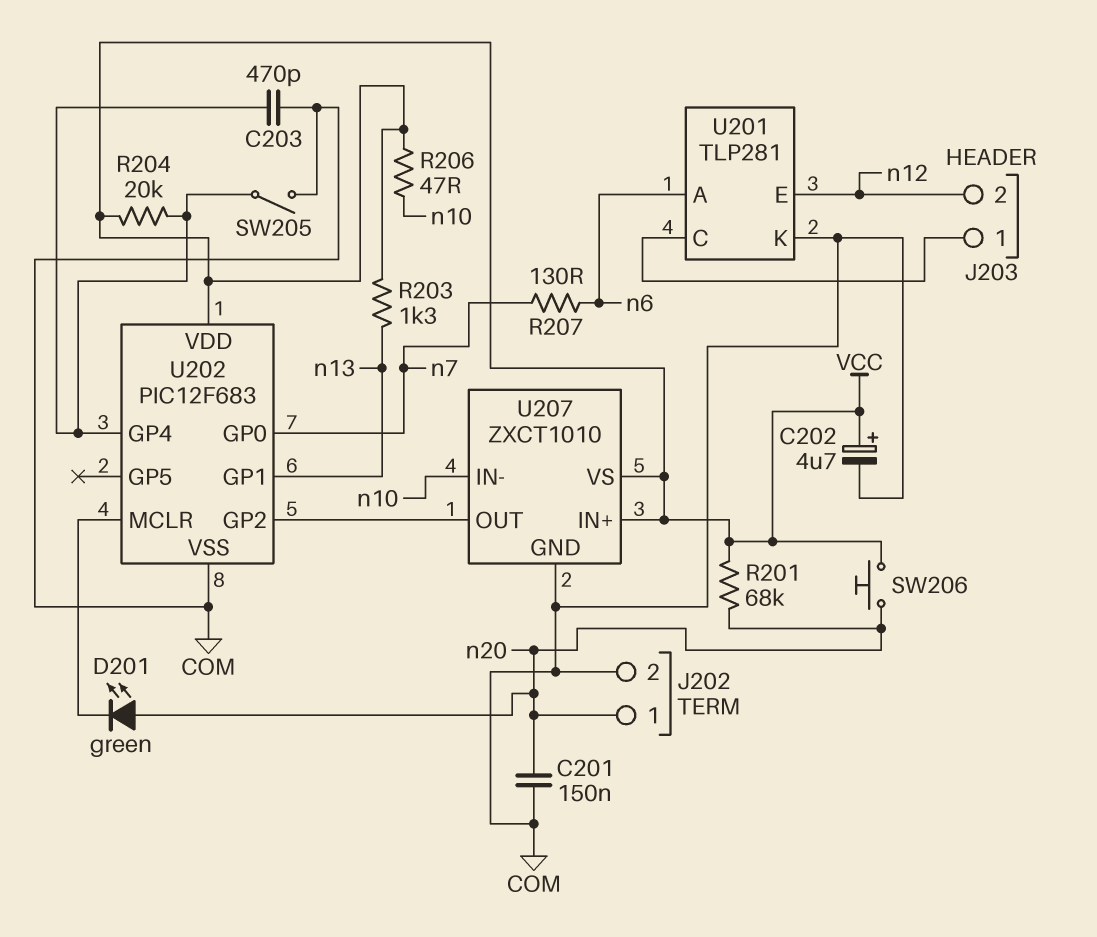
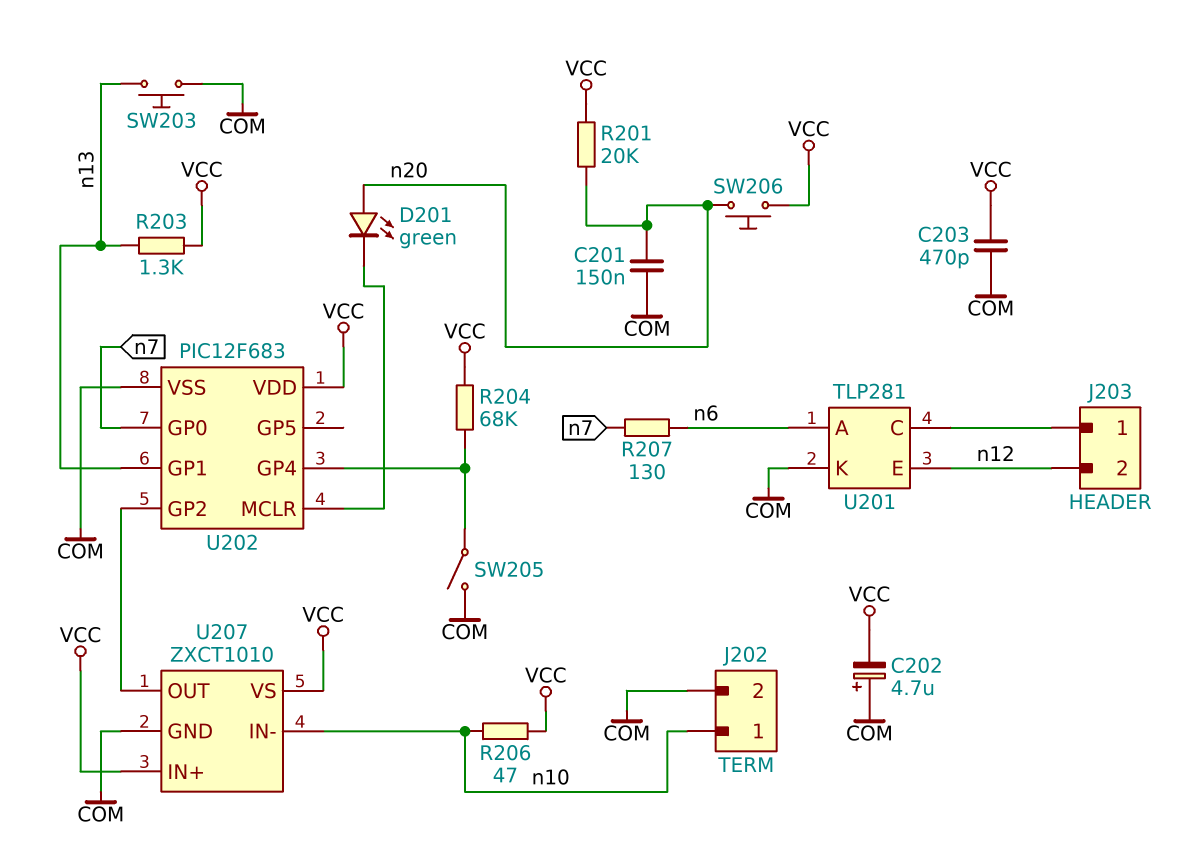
C202: 4.7uF (plus VCC, minus COM) -> 4.7uF (plus COM, minus VCC)
C203: 470pF (COM, U202/GP4) -> 470pF (COM, VCC)
J202 pin 1: n20 -> n10
R201: 68k (VCC, n20) -> 20k (VCC, n20)
R204: 20k (U202/GP4, VCC) -> 68k (U202/GP4, VCC)
SW203: none -> button (COM, n13)

